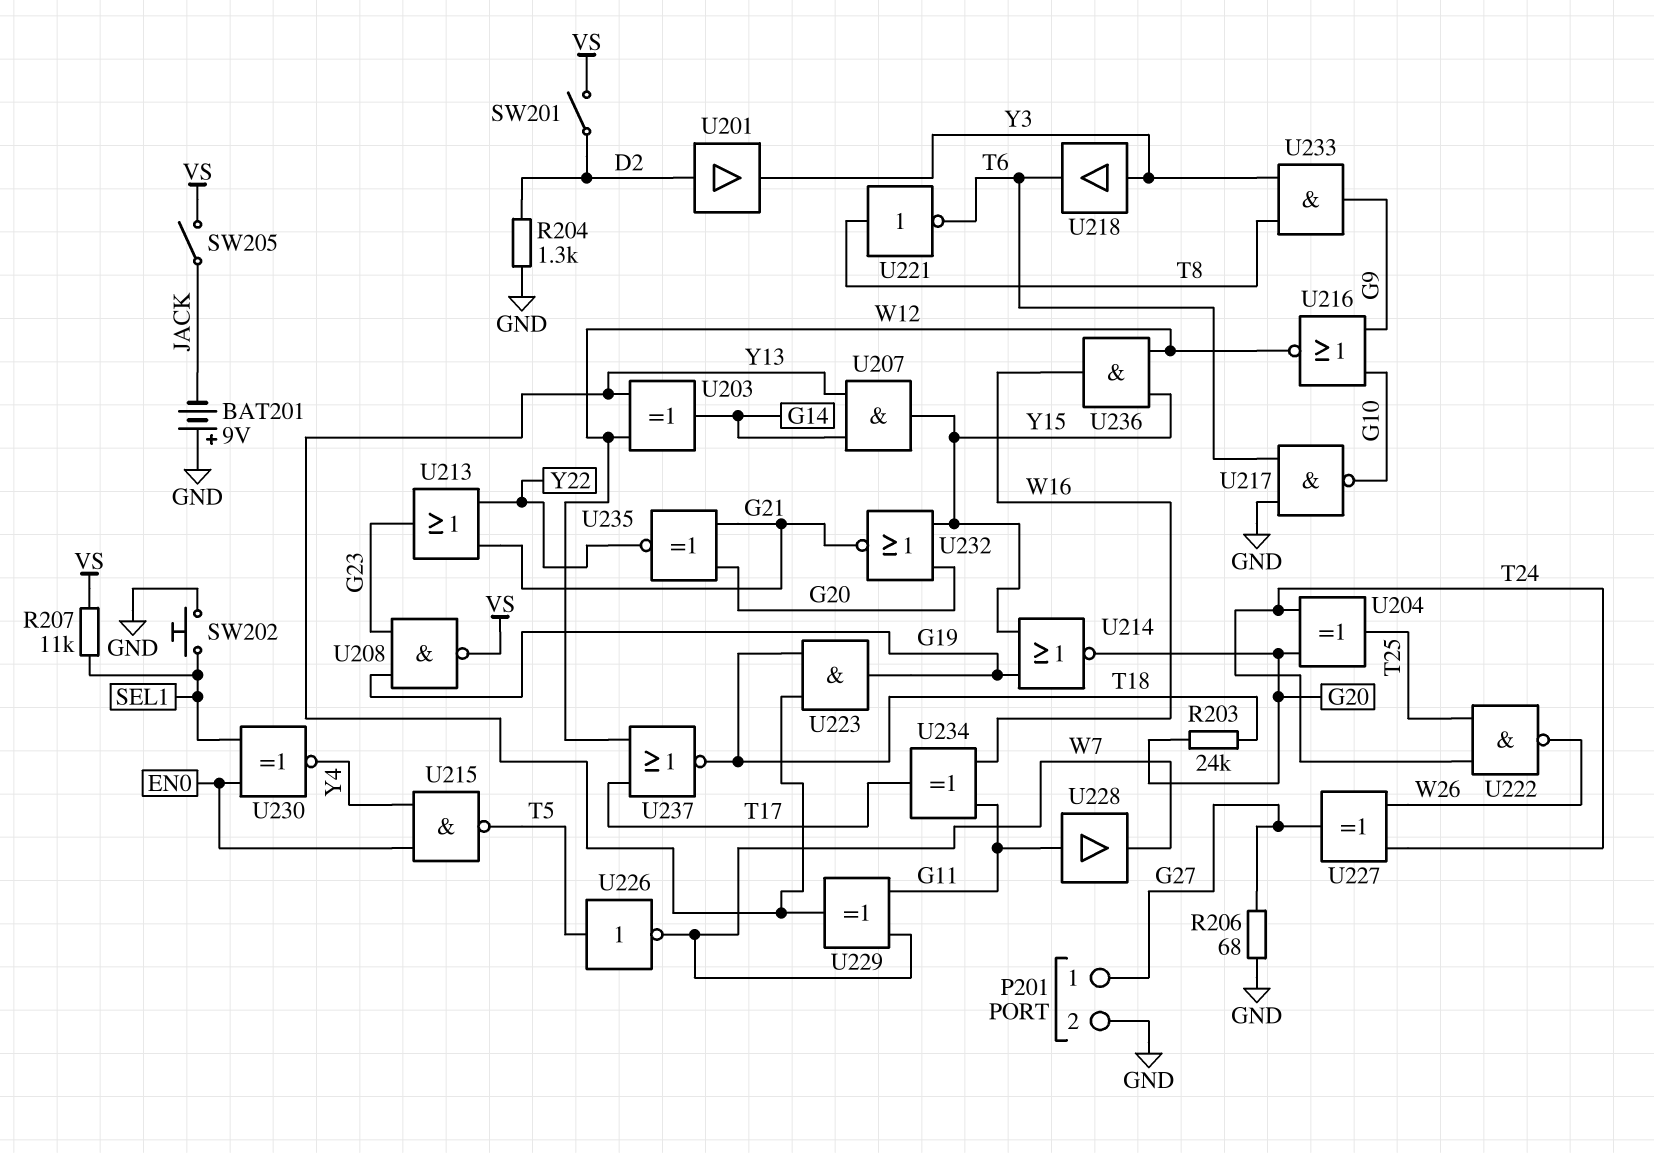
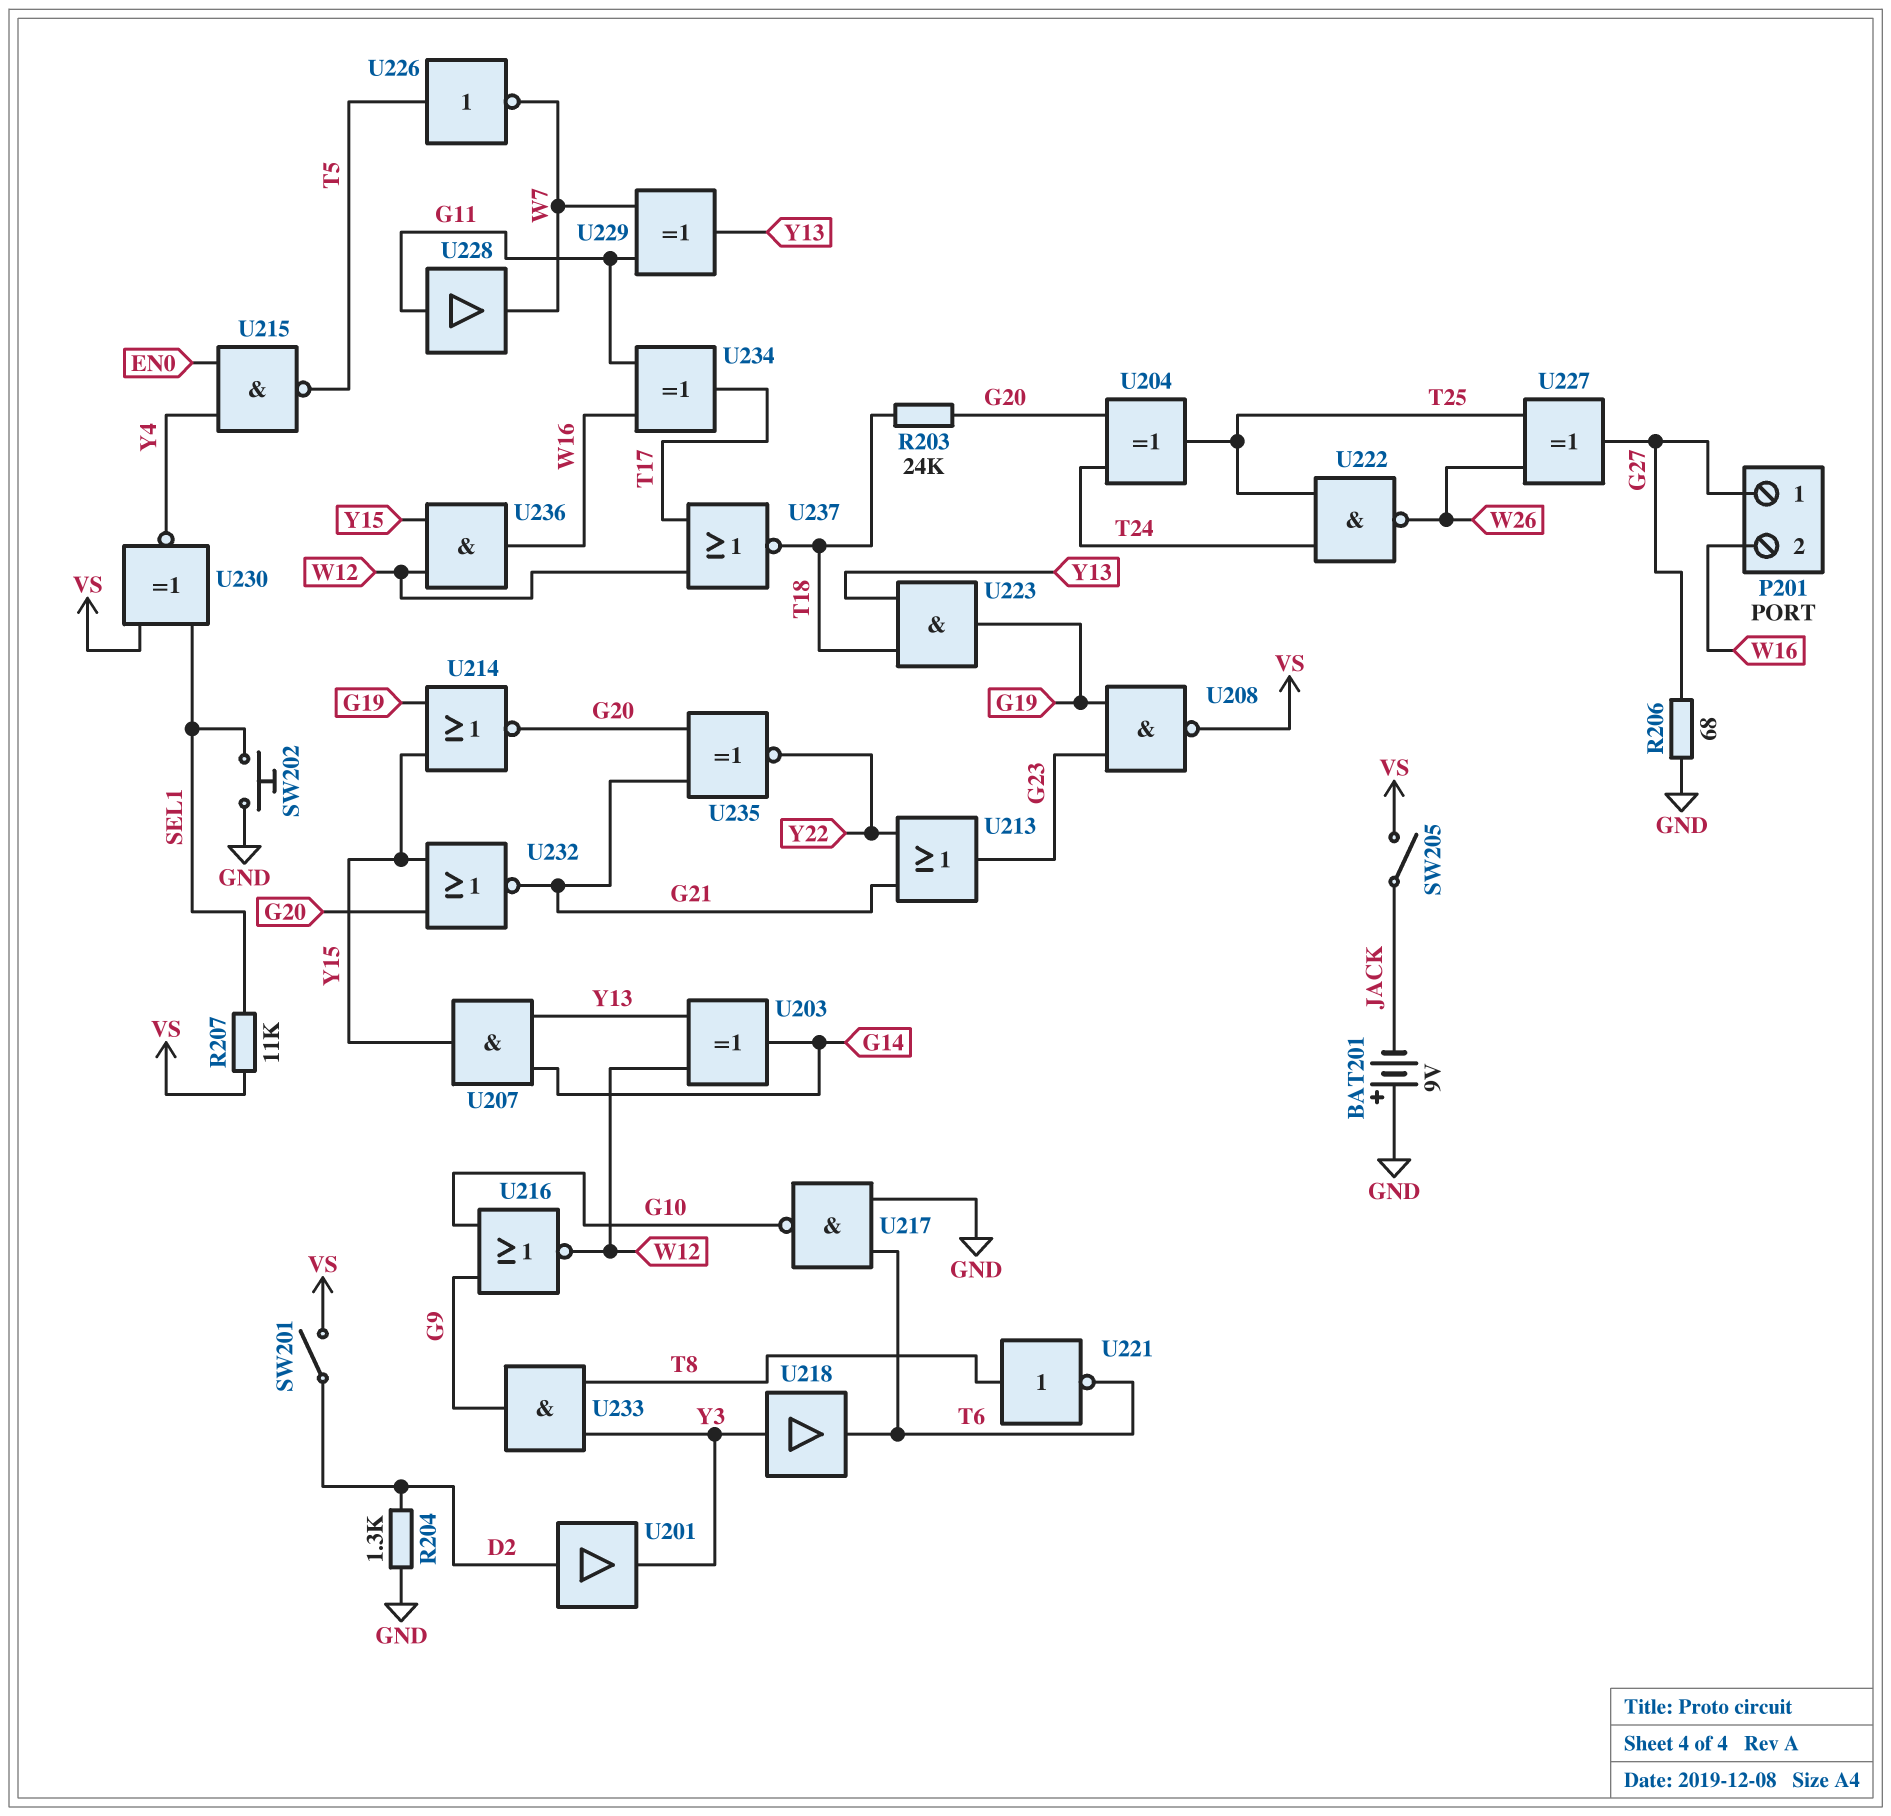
P201 pin 2: GND -> W16
U227: XOR (in T24, in W26, out G27) -> XOR (in T25, in W26, out G27)
U230: XNOR (in EN0, in SEL1, out Y4) -> XNOR (in SEL1, in VS, out Y4)

